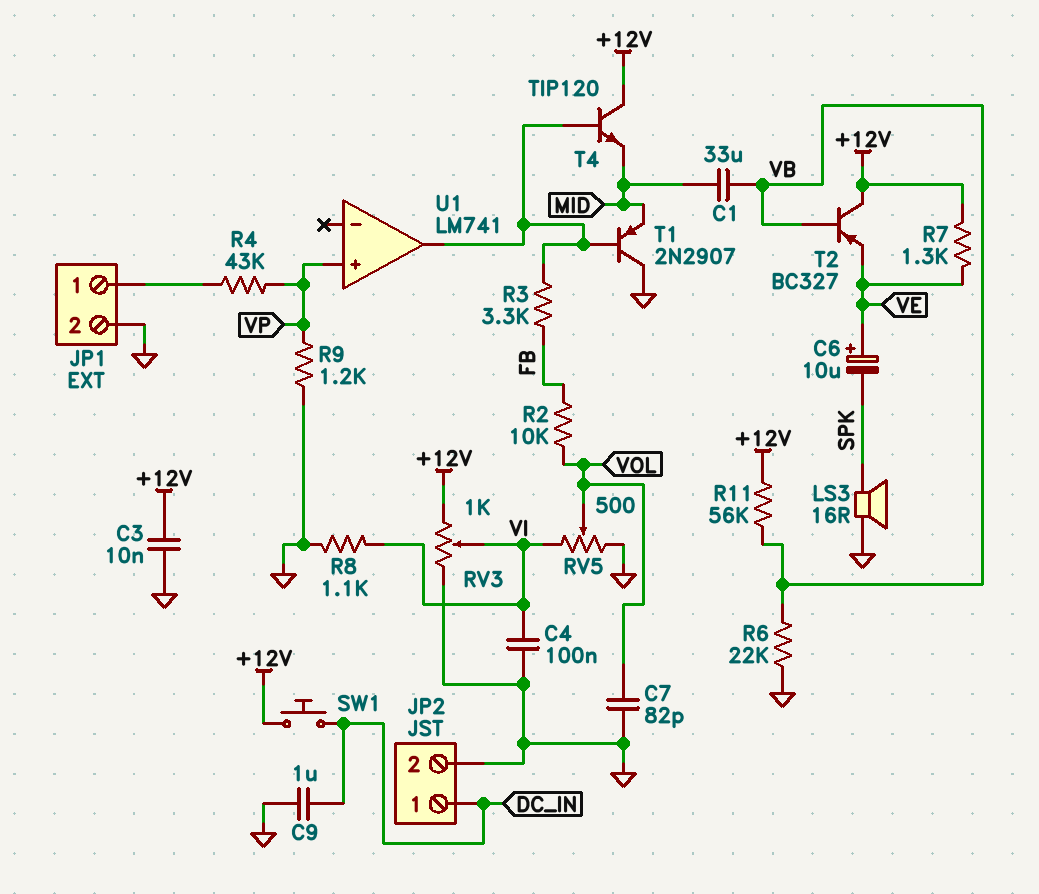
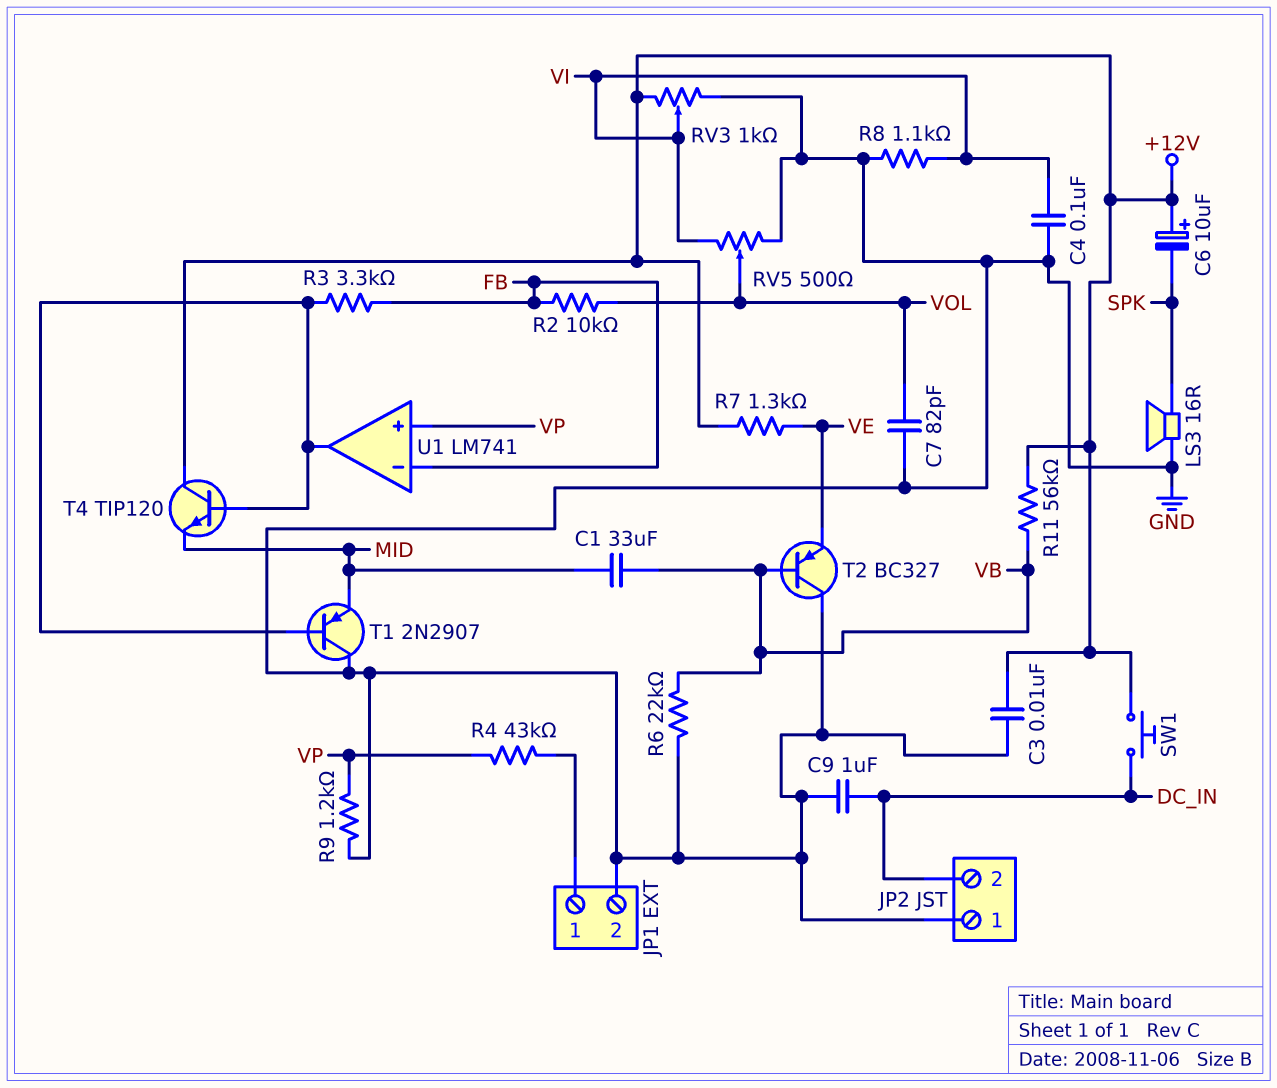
C6: 10uF (plus VE, minus SPK) -> 10uF (plus +12V, minus SPK)
JP2 pin 1: DC_IN -> GND
JP2 pin 2: GND -> DC_IN
T2: PNP BC327 (B VB, C +12V, E VE) -> PNP BC327 (B VB, C GND, E VE)
U1 pin in-: none -> FB

